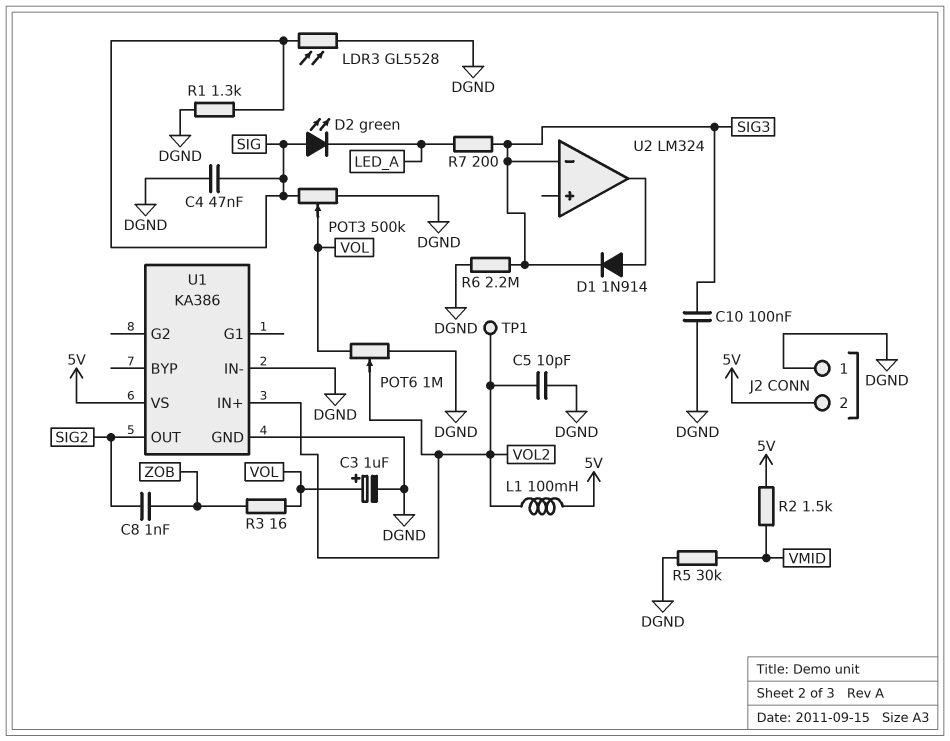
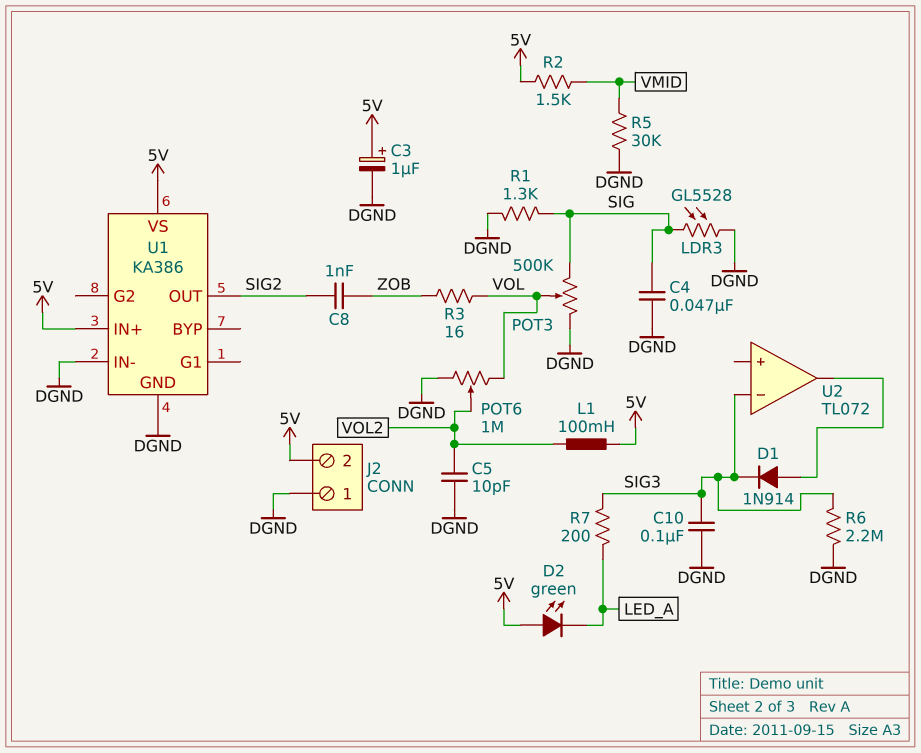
C3: 1uF (plus VOL, minus DGND) -> 1uF (plus 5V, minus DGND)
D2: LED green (A SIG, K LED_A) -> LED green (A 5V, K LED_A)
TP1: test point (VOL2) -> none
U1 pin IN+: VOL2 -> 5V
U2: LM324 -> TL072

